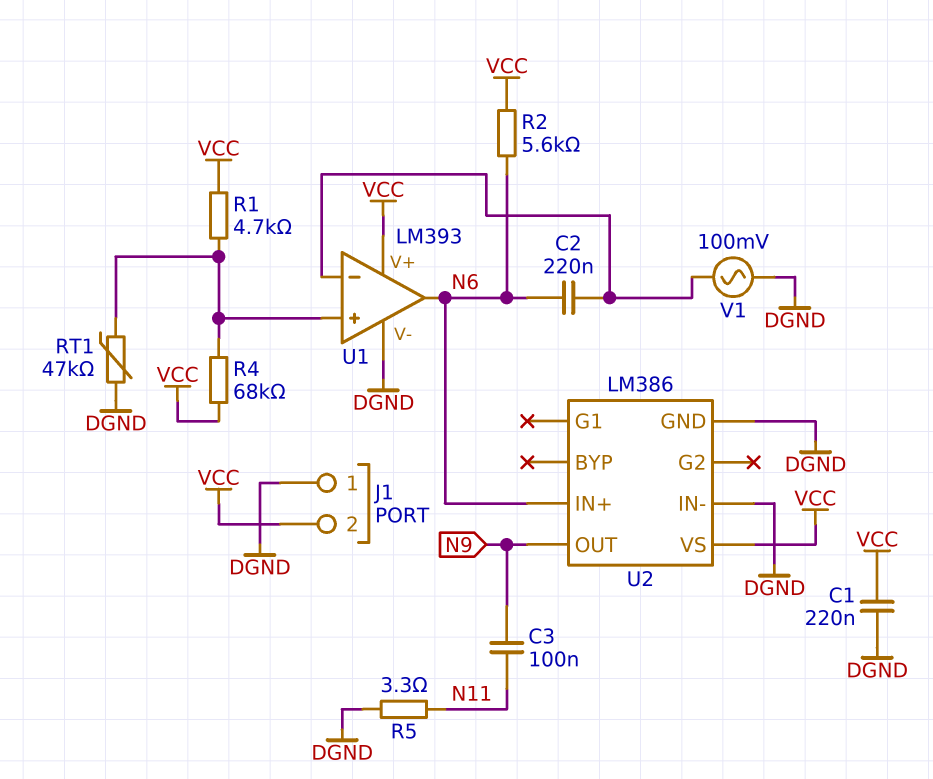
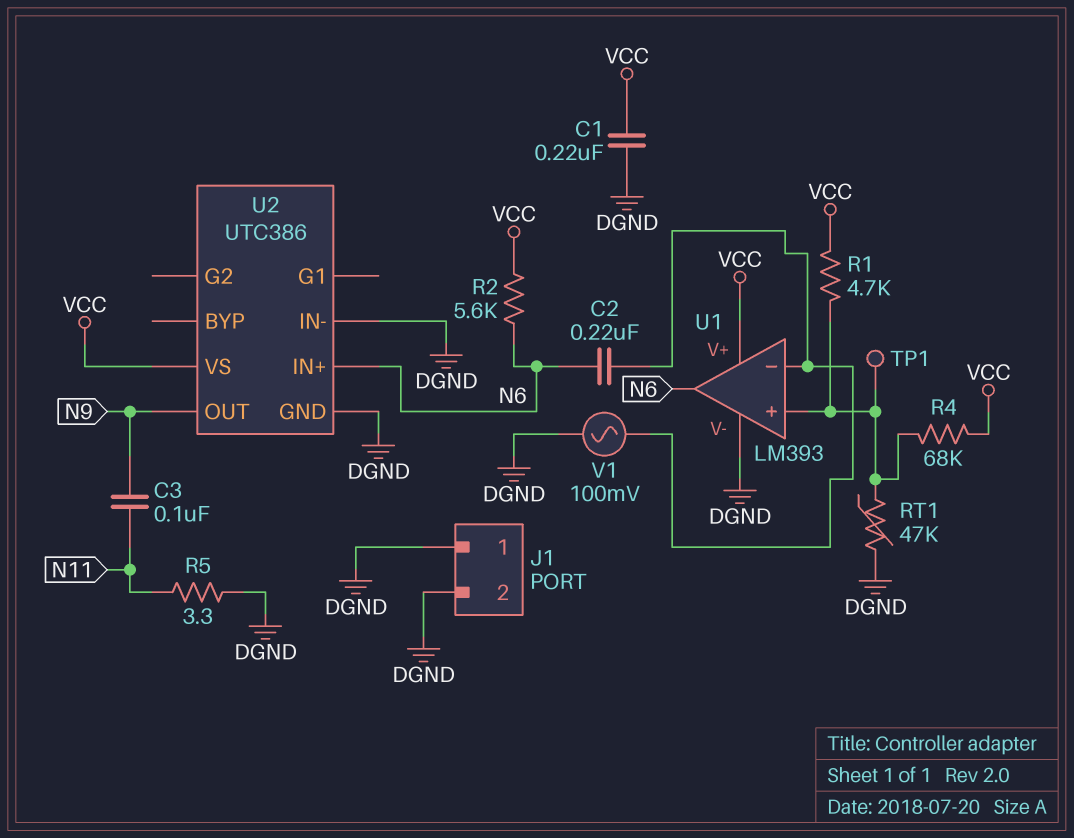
J1 pin 2: VCC -> DGND
TP1: none -> test point (U1/in+)
U2: LM386 -> UTC386

